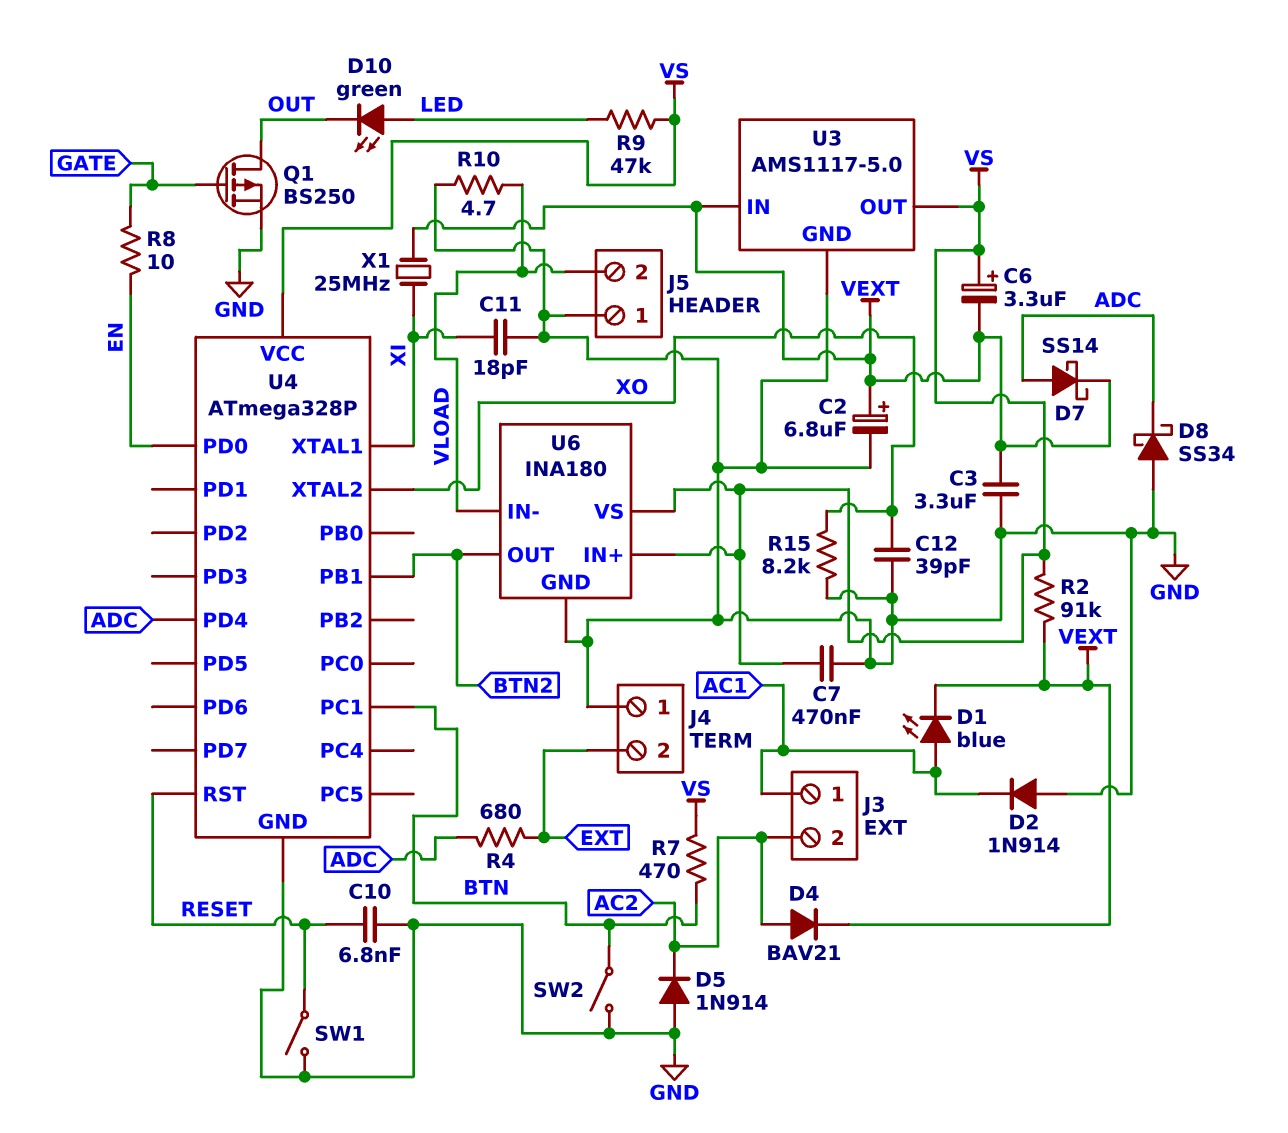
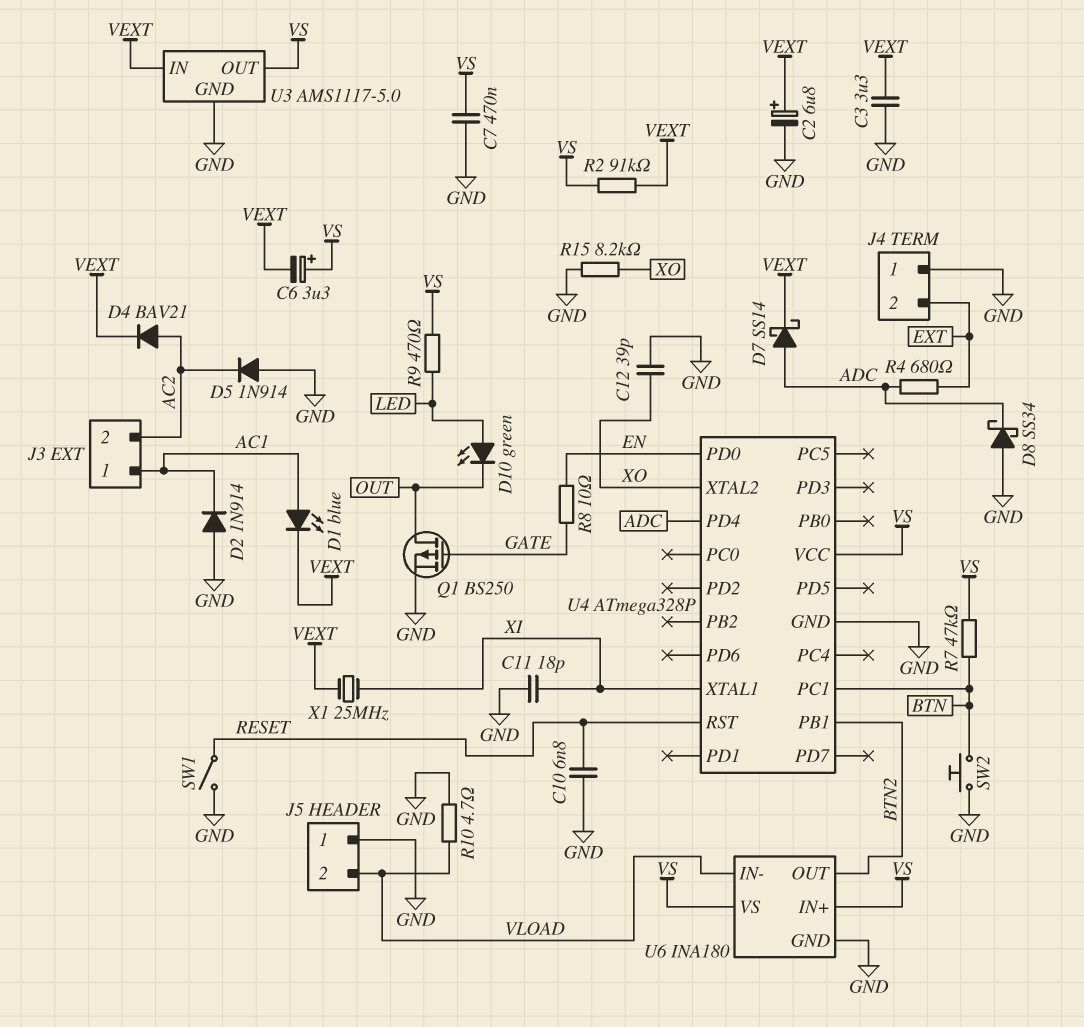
R7: 470 (BTN, VS) -> 47k (BTN, VS)
R9: 47k (LED, VS) -> 470 (LED, VS)
SW2: switch (BTN, GND) -> button (BTN, GND)

